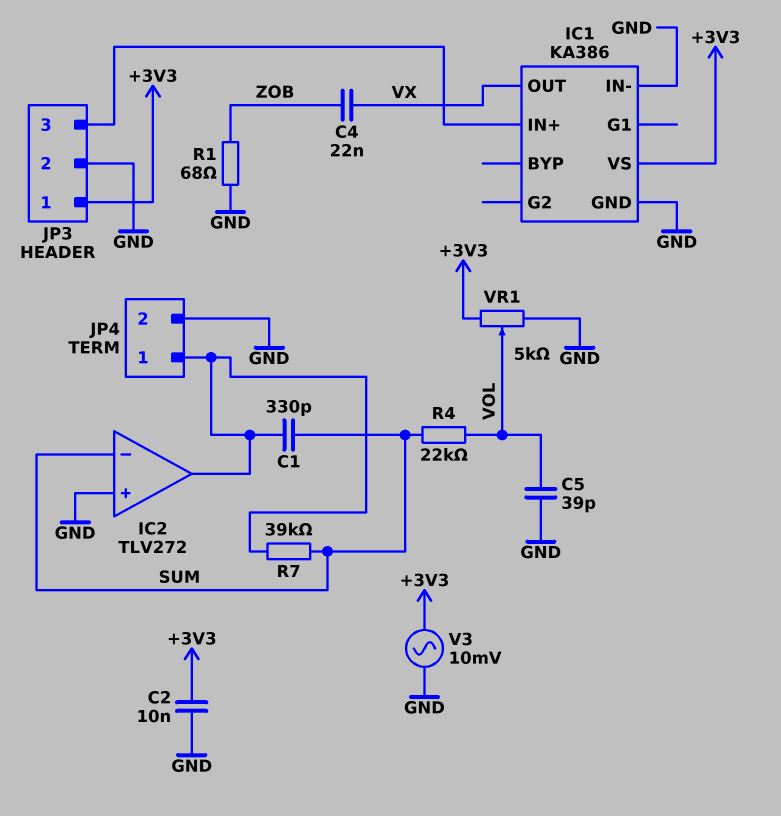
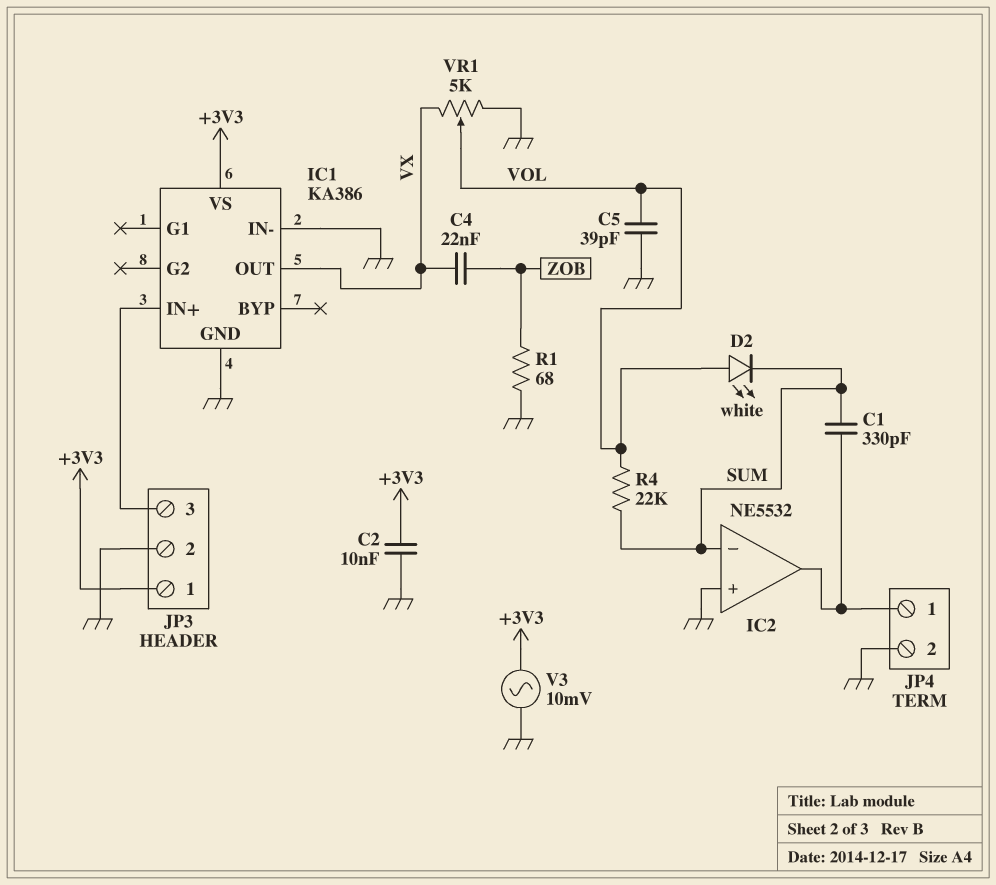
D2: none -> LED white (A VOL, K SUM)
IC2: TLV272 -> NE5532
R7: 39k (IC2/out, SUM) -> none
VR1: 5k (+3V3, GND, wiper VOL) -> 5k (GND, VX, wiper VOL)

